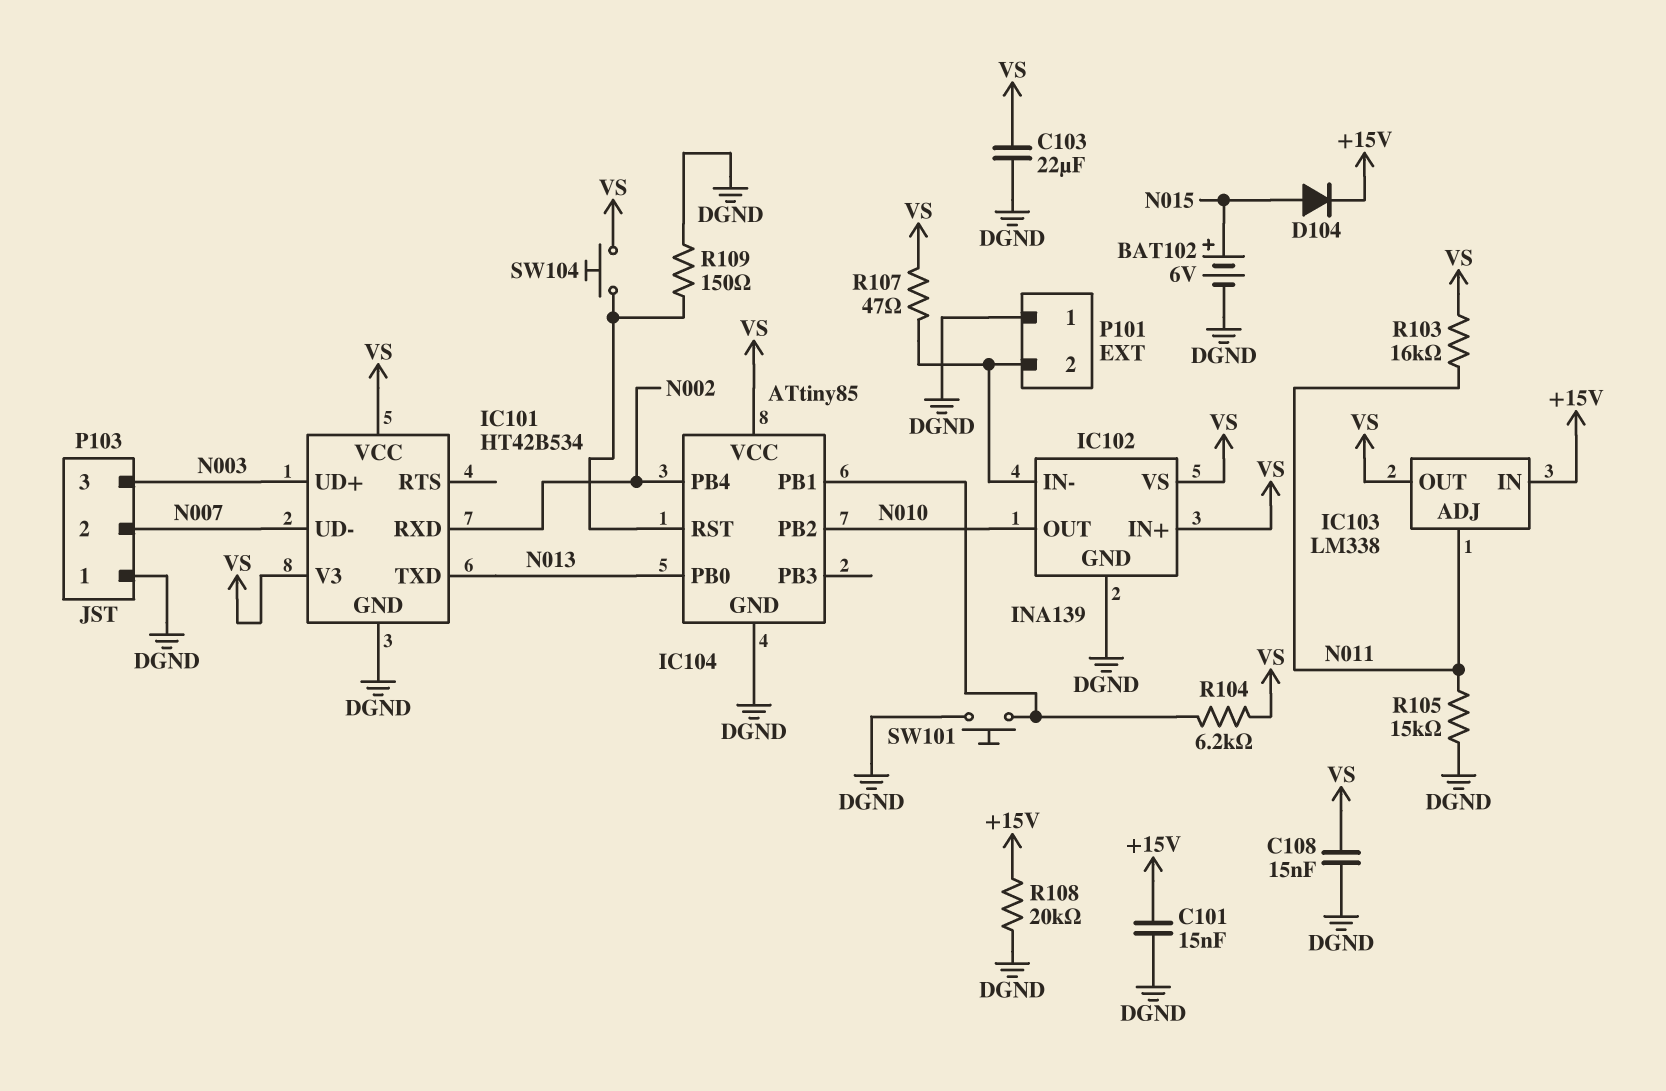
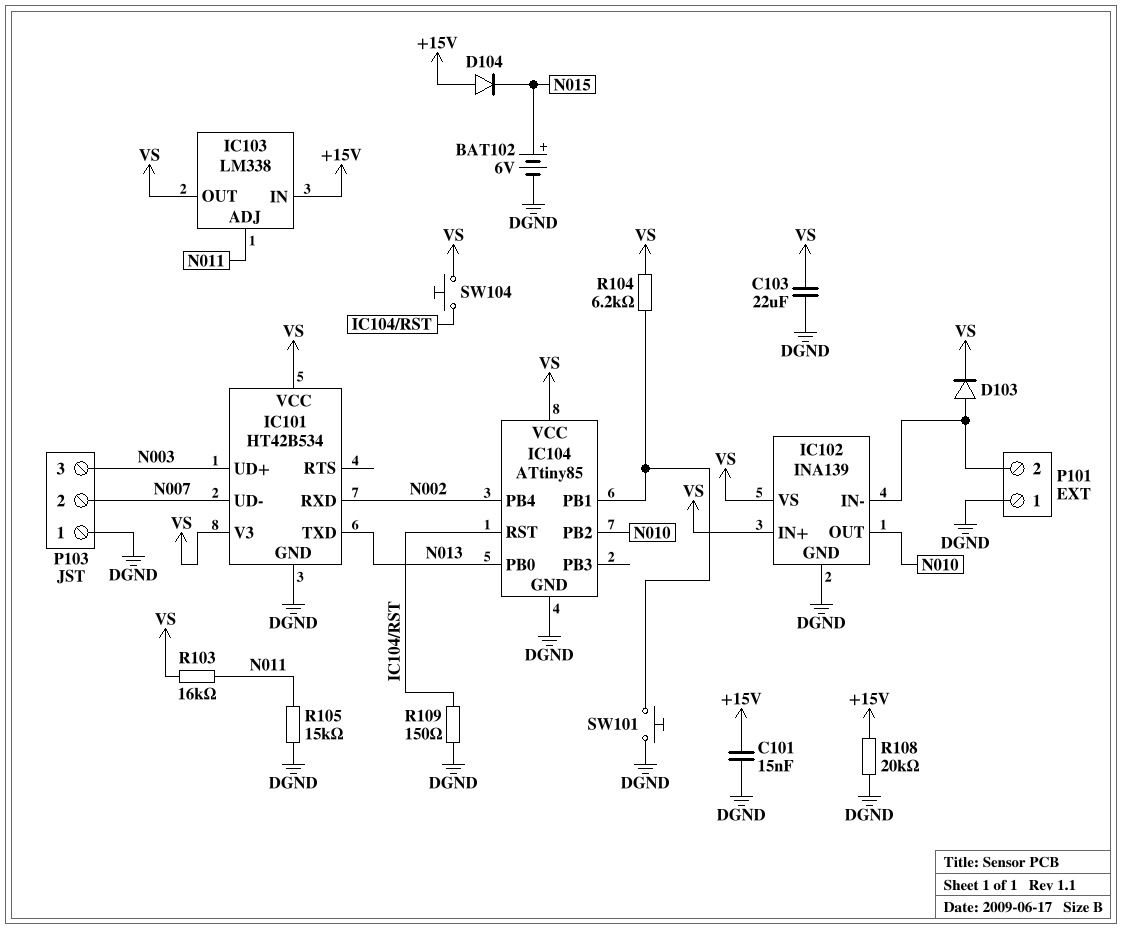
C108: 15nF (DGND, VS) -> none
D103: none -> diode (A IC102/IN-, K VS)
D104: diode (A N015, K +15V) -> diode (A +15V, K N015)
R107: 47 (IC102/IN-, VS) -> none

